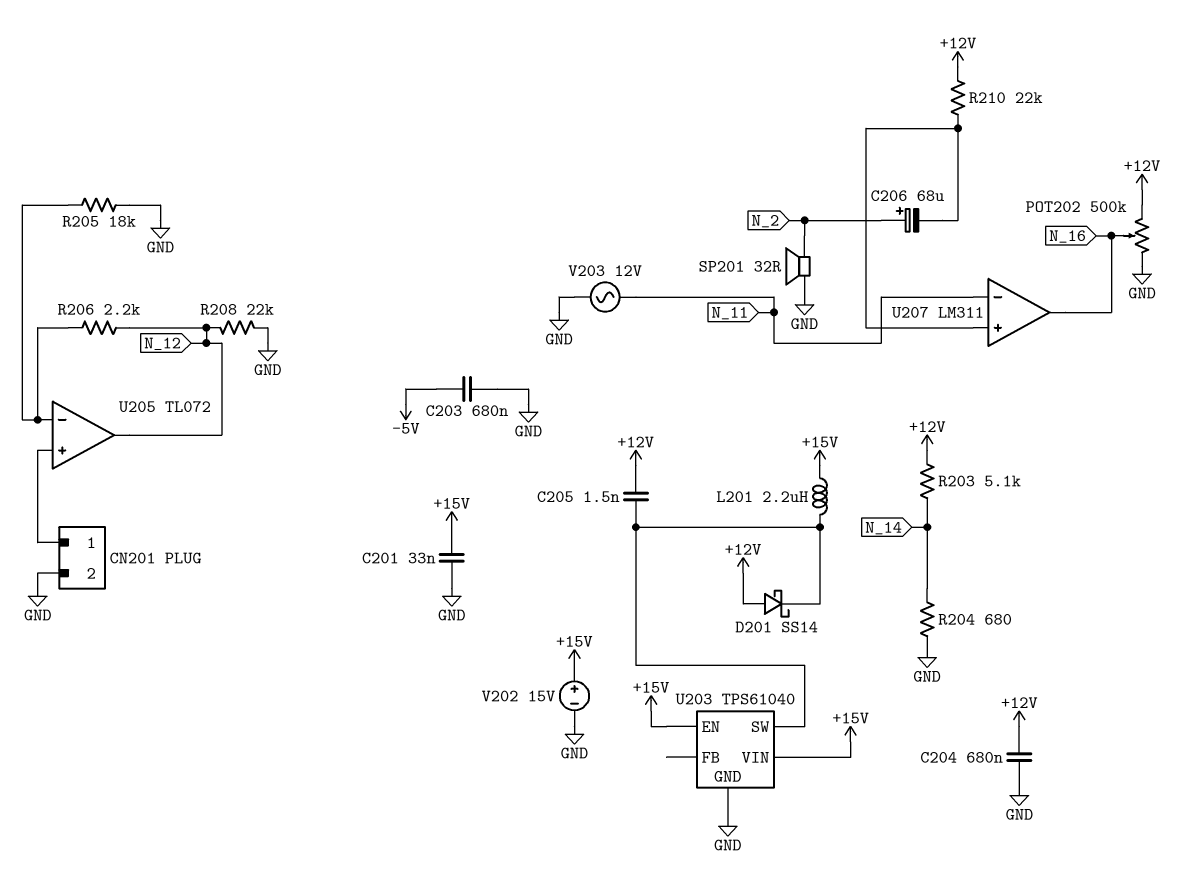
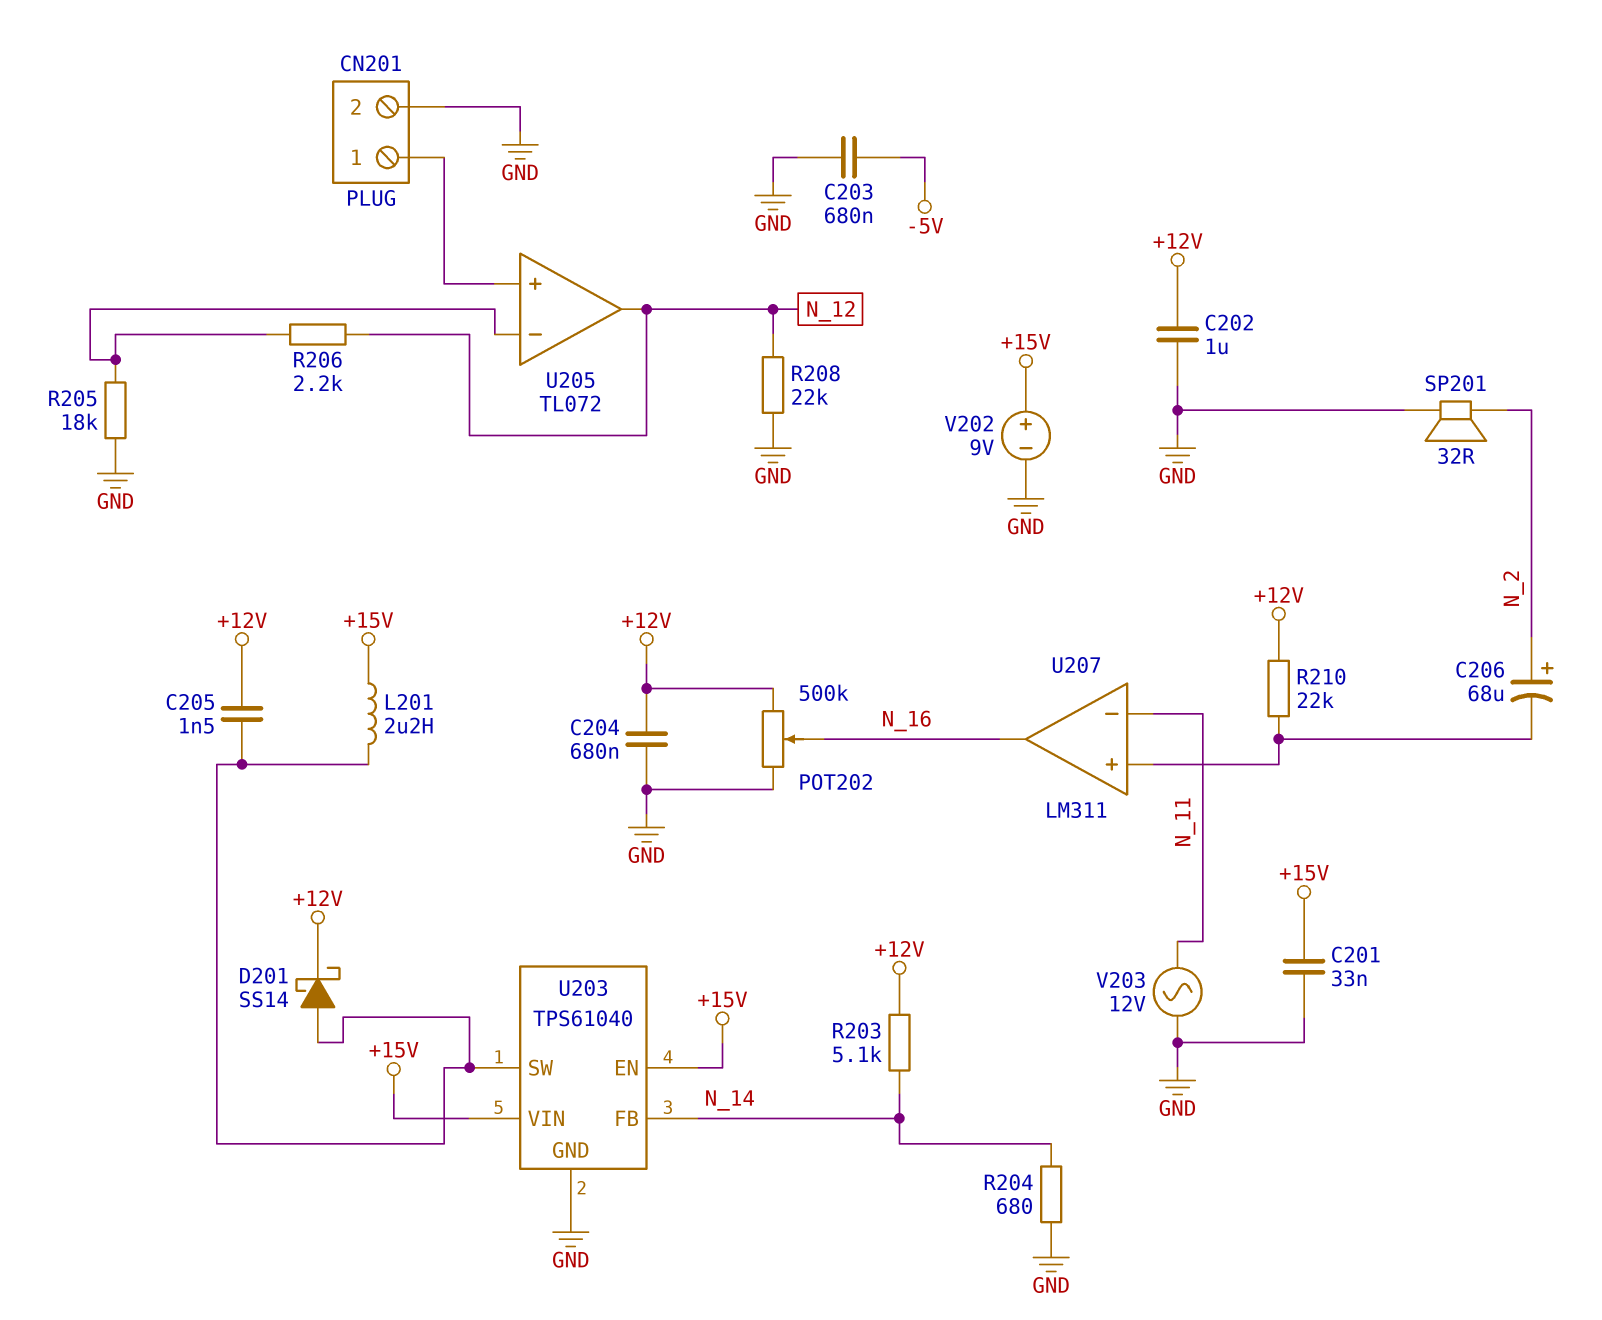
C202: none -> 1uF (+12V, GND)
D201: schottky SS14 (A +12V, K U203/SW) -> schottky SS14 (A U203/SW, K +12V)
U203 pin FB: none -> N_14
V202: 15V (plus +15V, minus GND) -> 9V (plus +15V, minus GND)

